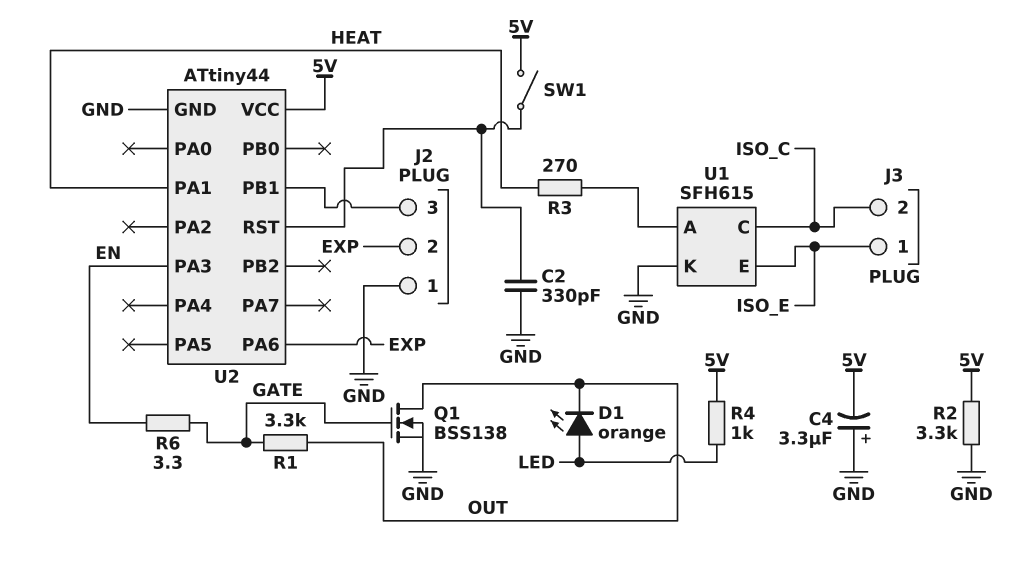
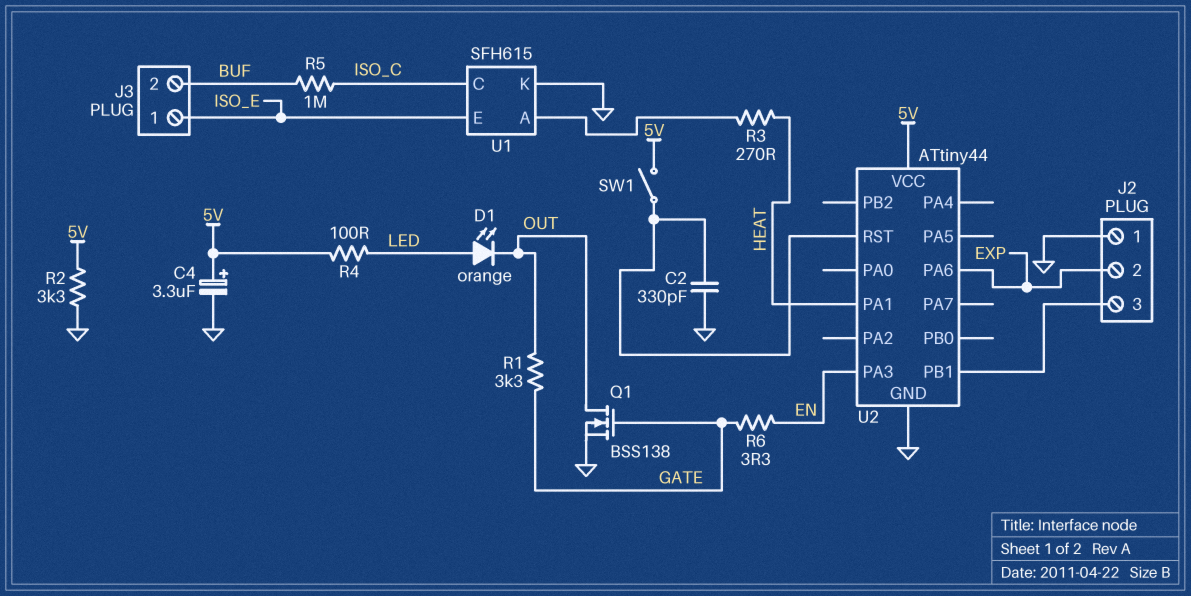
C4: 3.3uF (plus GND, minus 5V) -> 3.3uF (plus 5V, minus GND)
J3 pin 2: ISO_C -> BUF
R4: 1k (5V, LED) -> 100 (5V, LED)
R5: none -> 1M (BUF, ISO_C)

